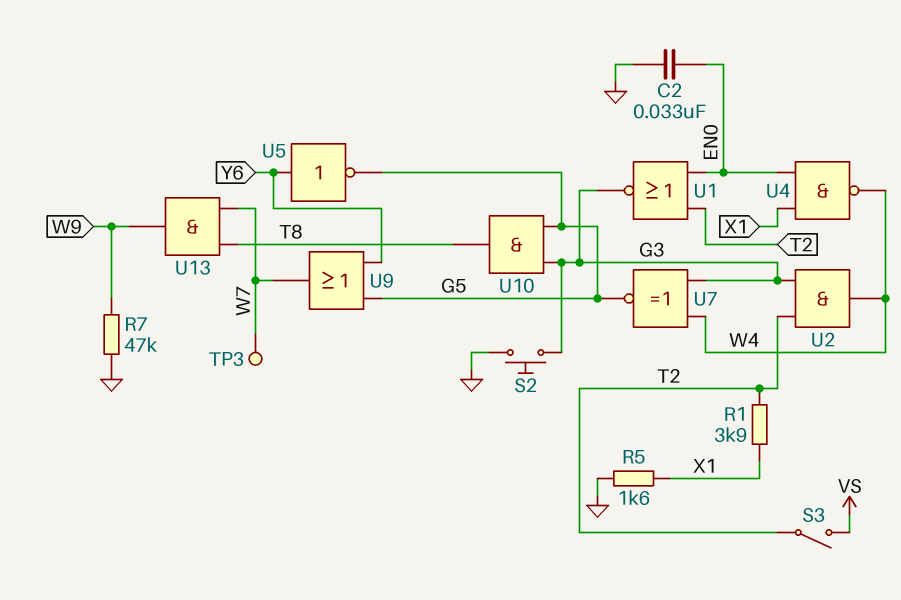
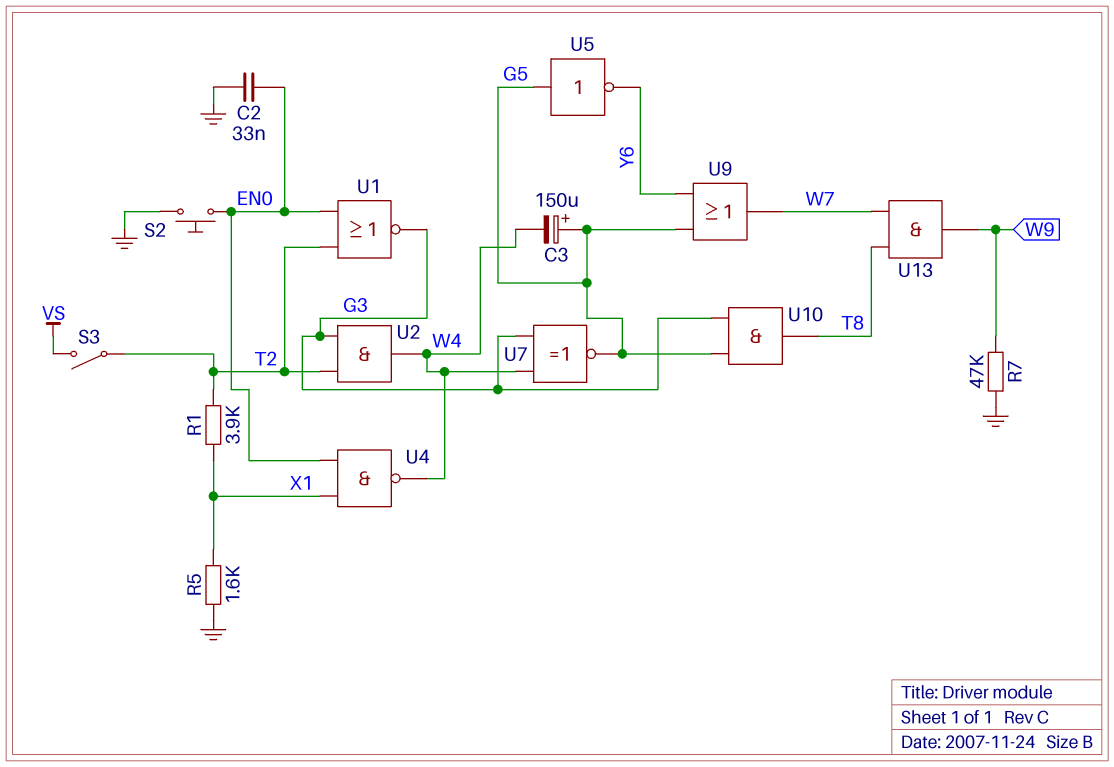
C3: none -> 150uF (plus G5, minus W4)
S2: button (G3, GND) -> button (EN0, GND)
TP3: test point (W7) -> none
U5: NOT (in Y6, out G5) -> NOT (in G5, out Y6)

